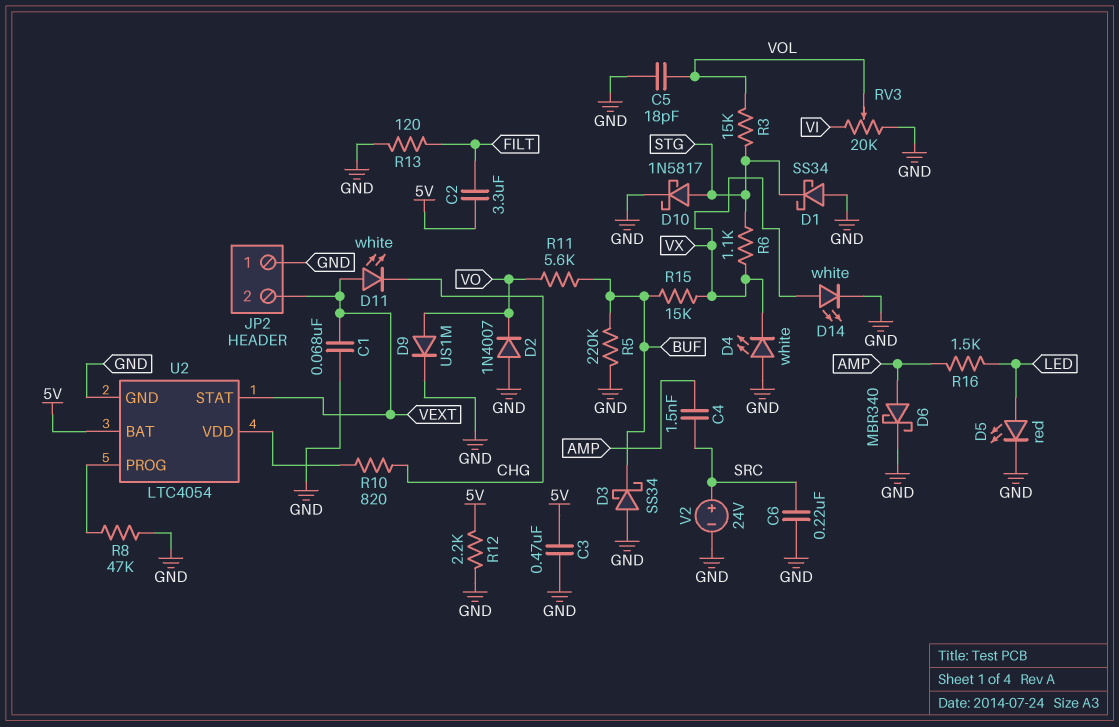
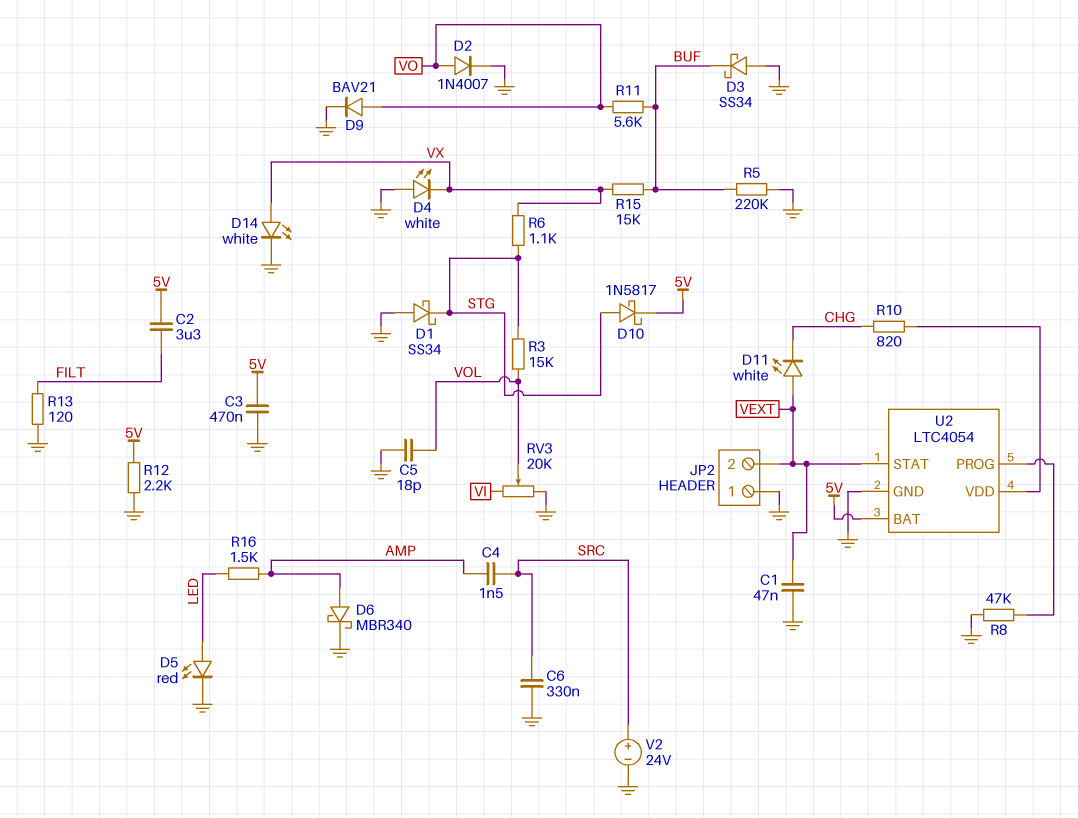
C1: 68nF (GND, VEXT) -> 47nF (GND, VEXT)
C6: 220nF (GND, SRC) -> 330nF (GND, SRC)
D2: diode 1N4007 (A GND, K VO) -> diode 1N4007 (A VO, K GND)
D9: diode US1M (A VO, K GND) -> diode BAV21 (A VO, K GND)
D10: schottky 1N5817 (A STG, K GND) -> schottky 1N5817 (A STG, K 5V)

